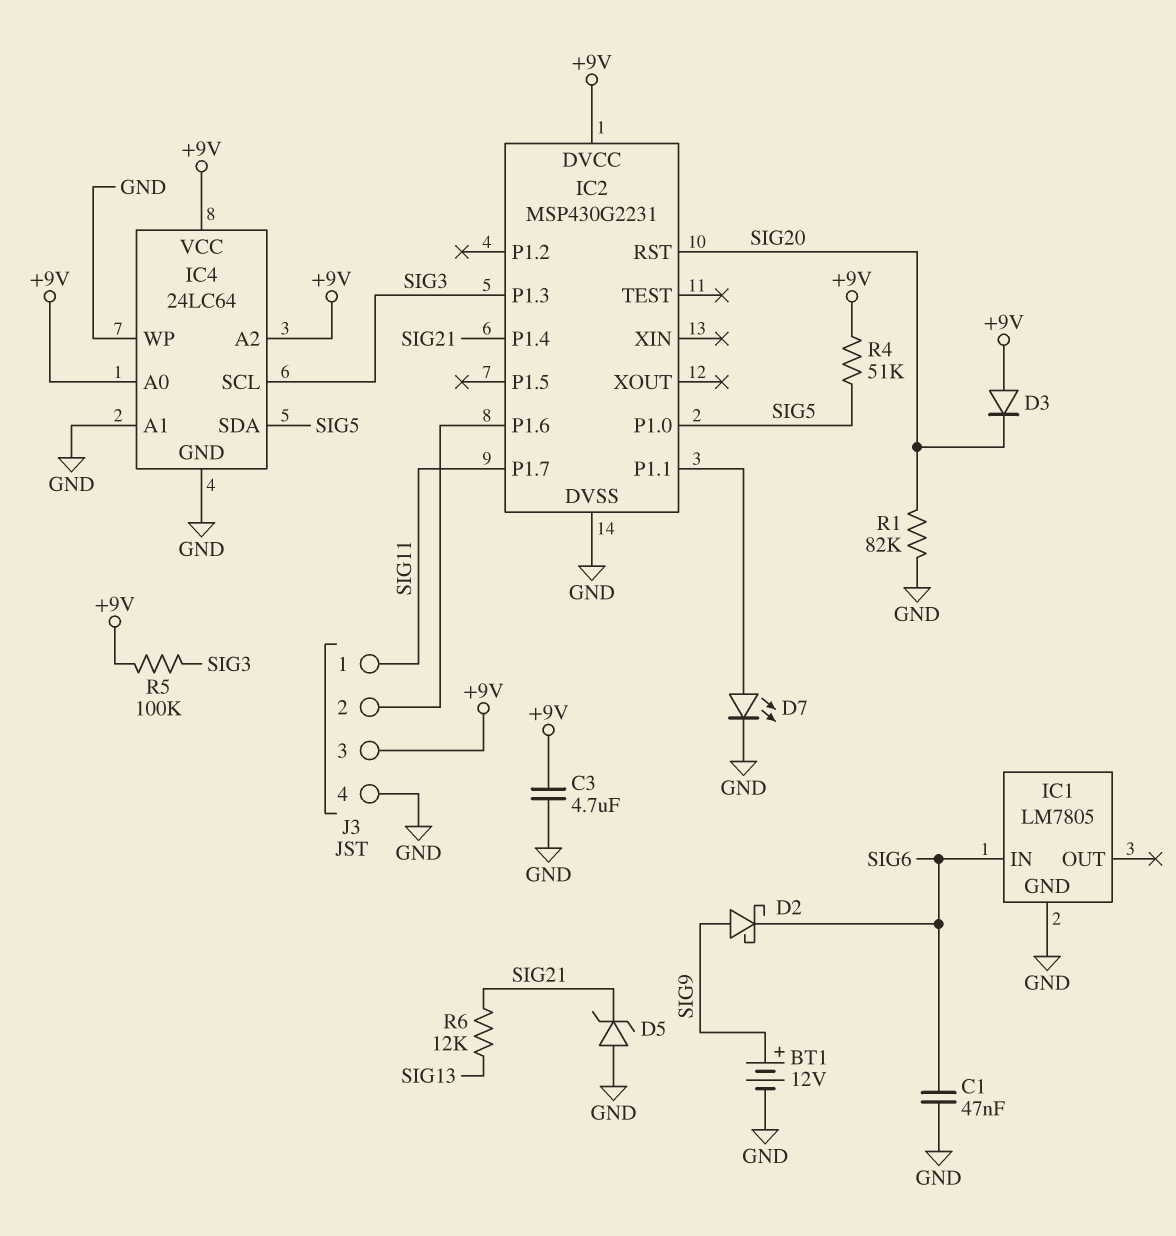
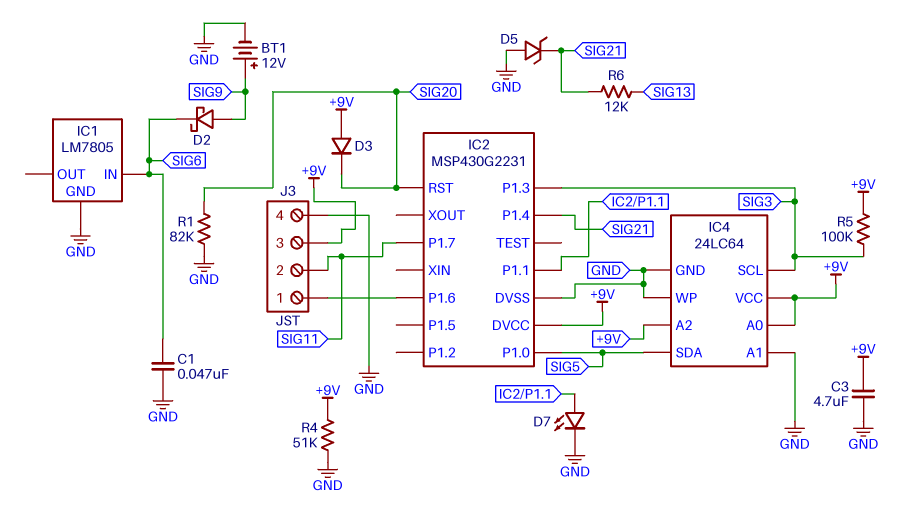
J3 pin 1: SIG11 -> IC2/P1.6
J3 pin 2: IC2/P1.6 -> SIG11
R4: 51k (+9V, SIG5) -> 51k (+9V, GND)

